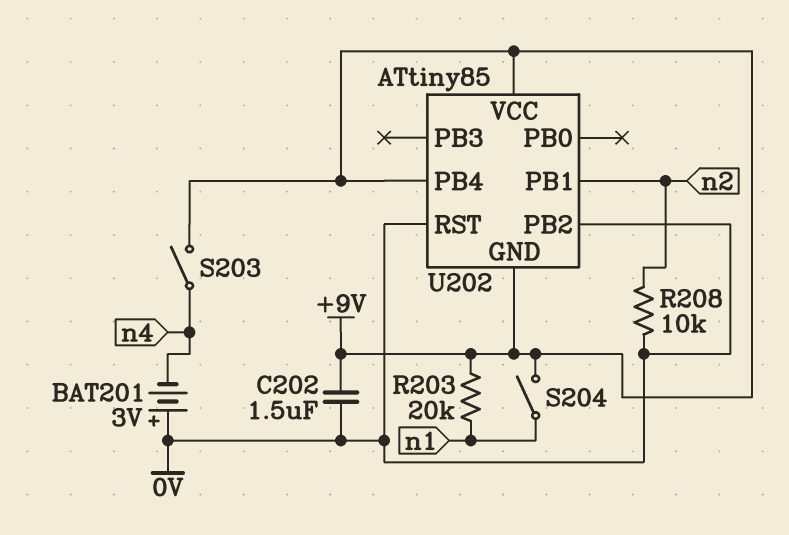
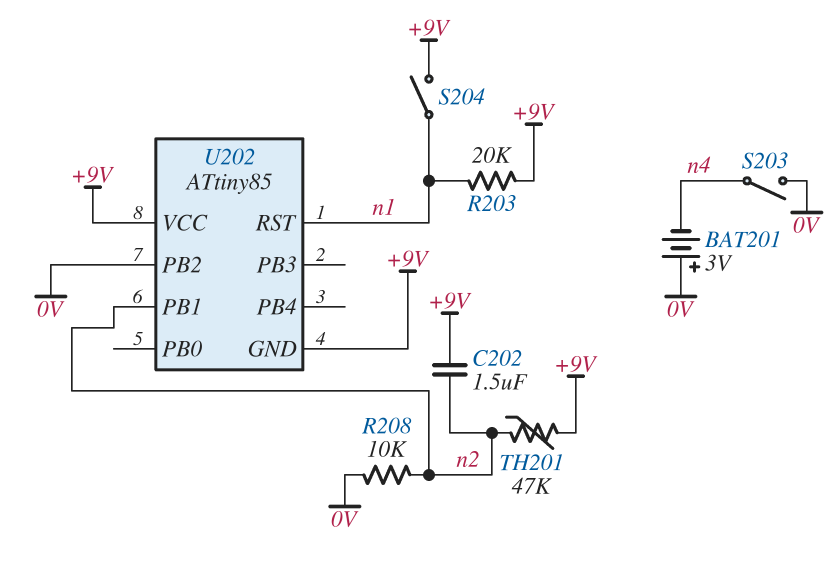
C202: 1.5uF (+9V, 0V) -> 1.5uF (+9V, n2)
S203: switch (+9V, n4) -> switch (0V, n4)
TH201: none -> 47k (+9V, n2)
U202 pin PB4: +9V -> none
U202 pin RST: 0V -> n1

